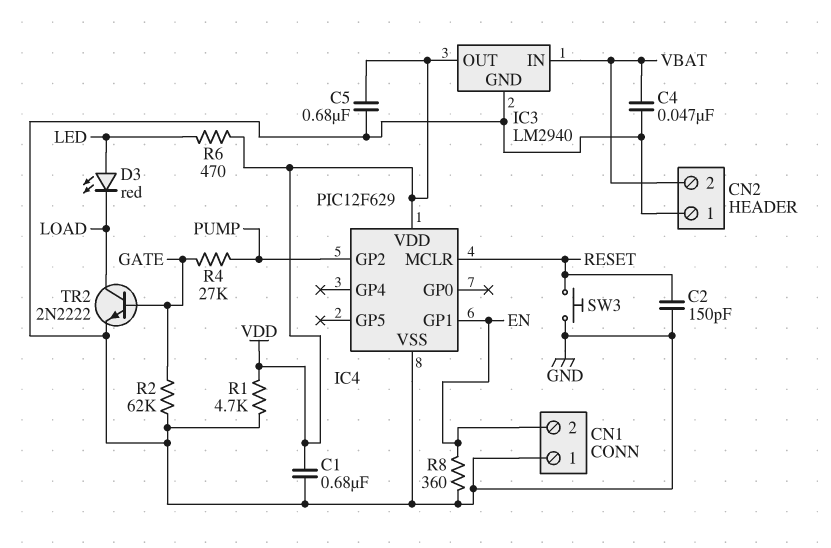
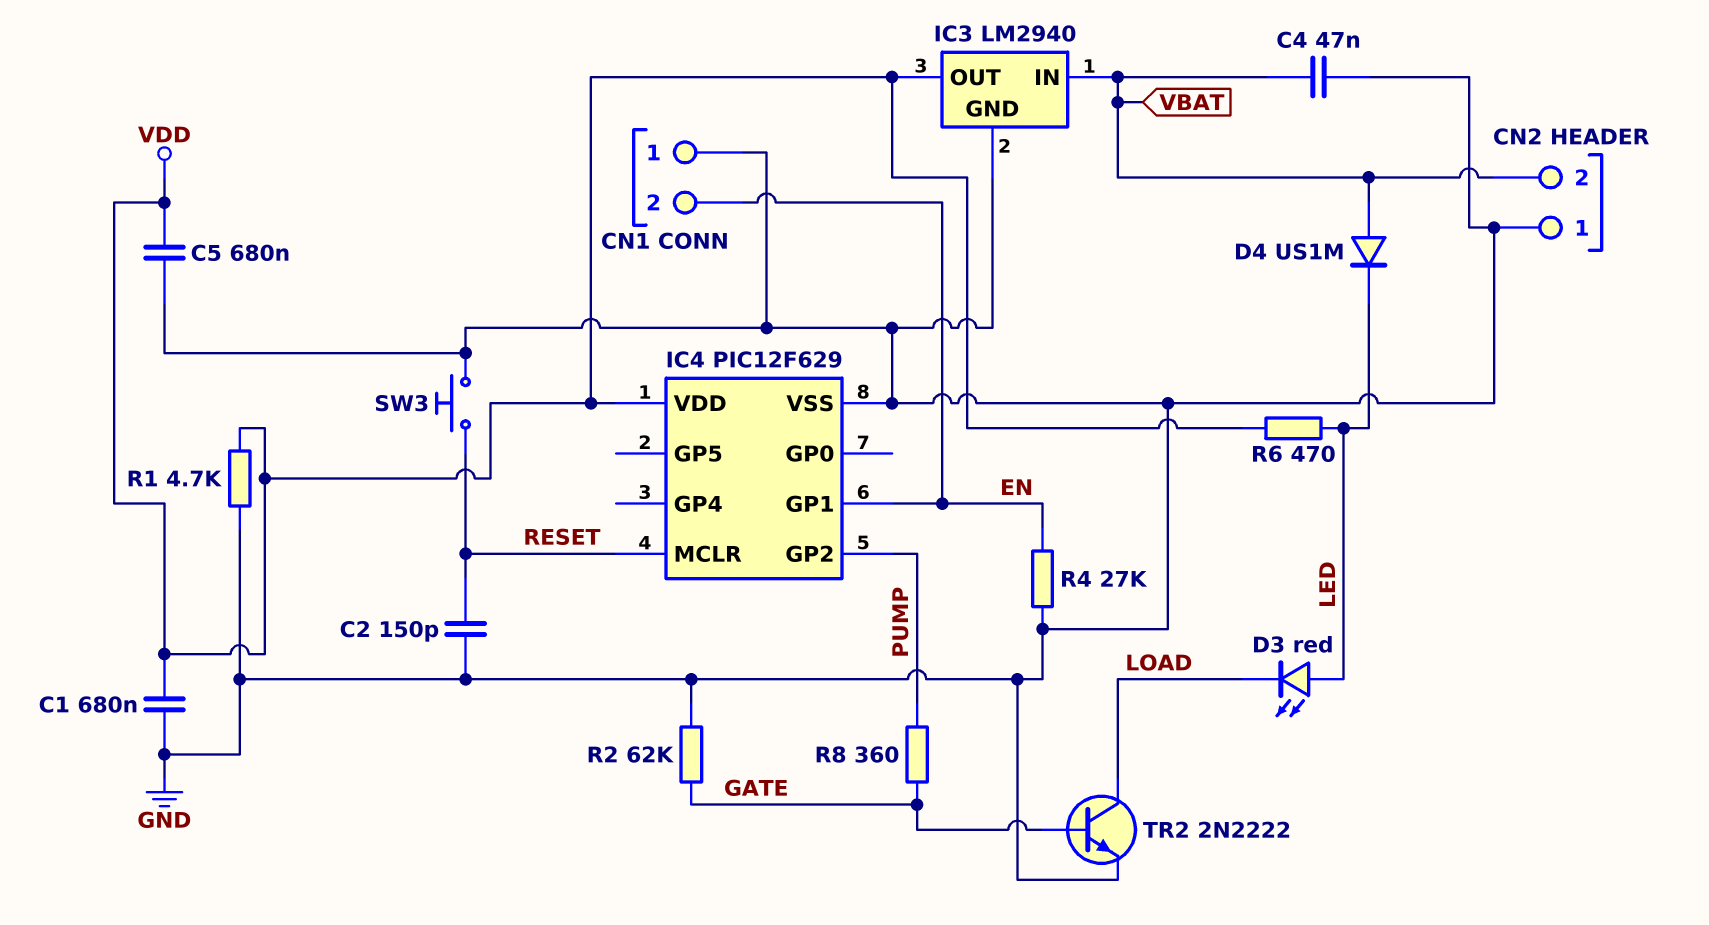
D4: none -> diode US1M (A VBAT, K LED)
R4: 27k (GATE, PUMP) -> 27k (EN, GND)
R8: 360 (EN, GND) -> 360 (GATE, PUMP)

